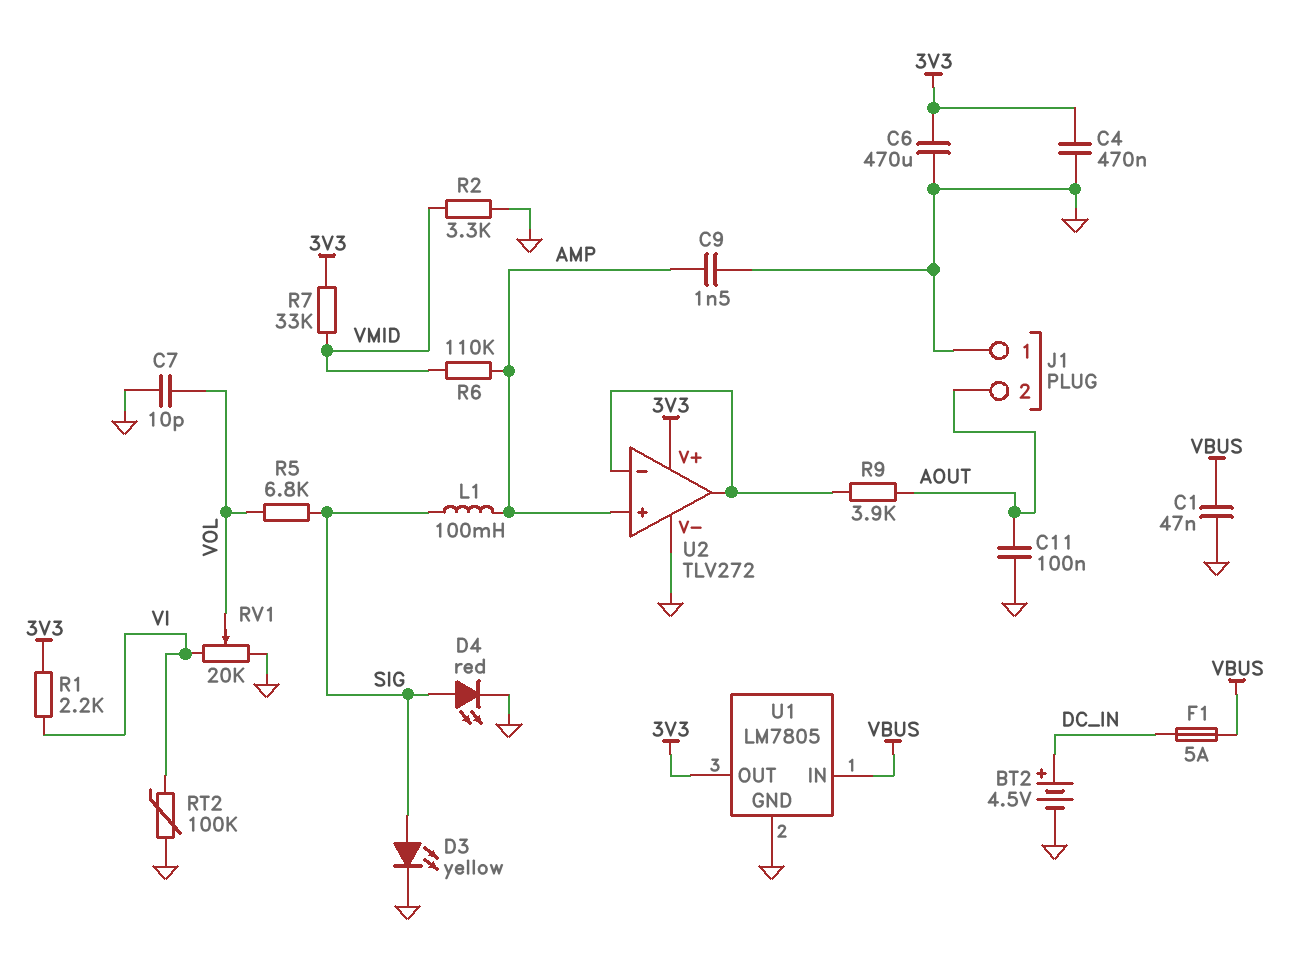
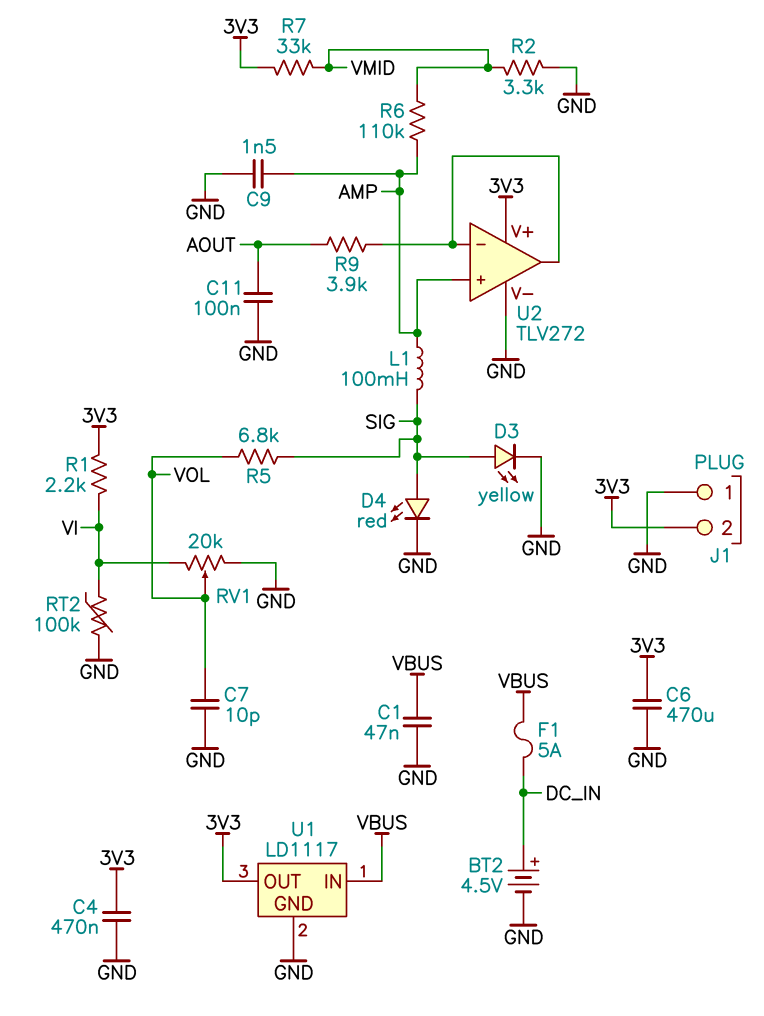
J1 pin 2: AOUT -> 3V3
U1: LM7805 -> LD1117

